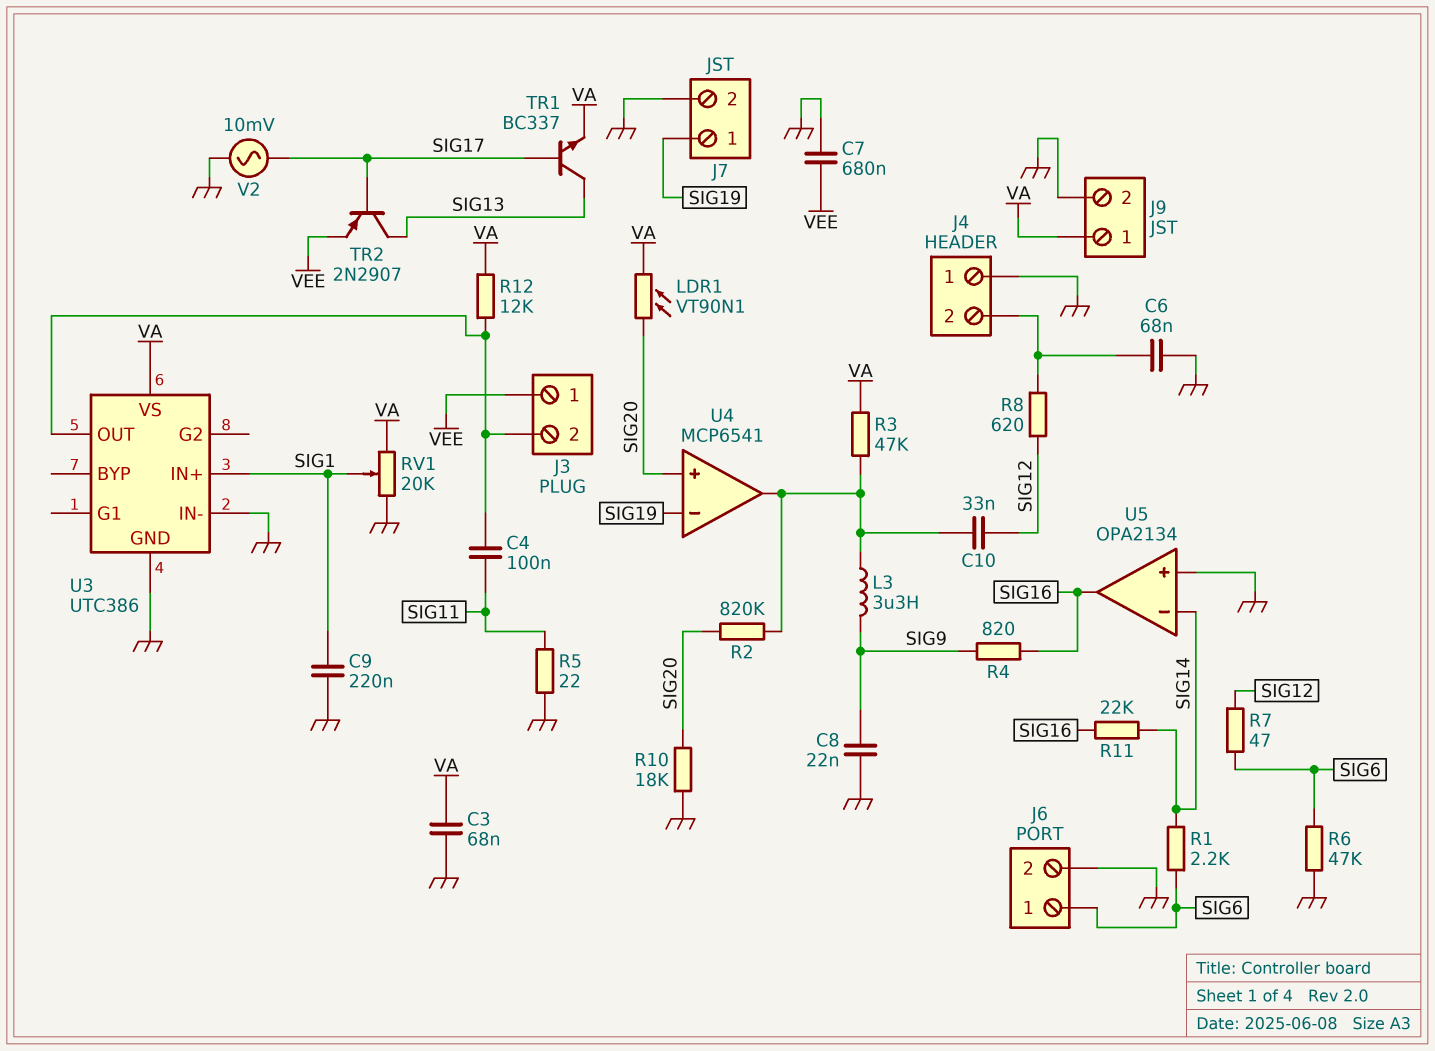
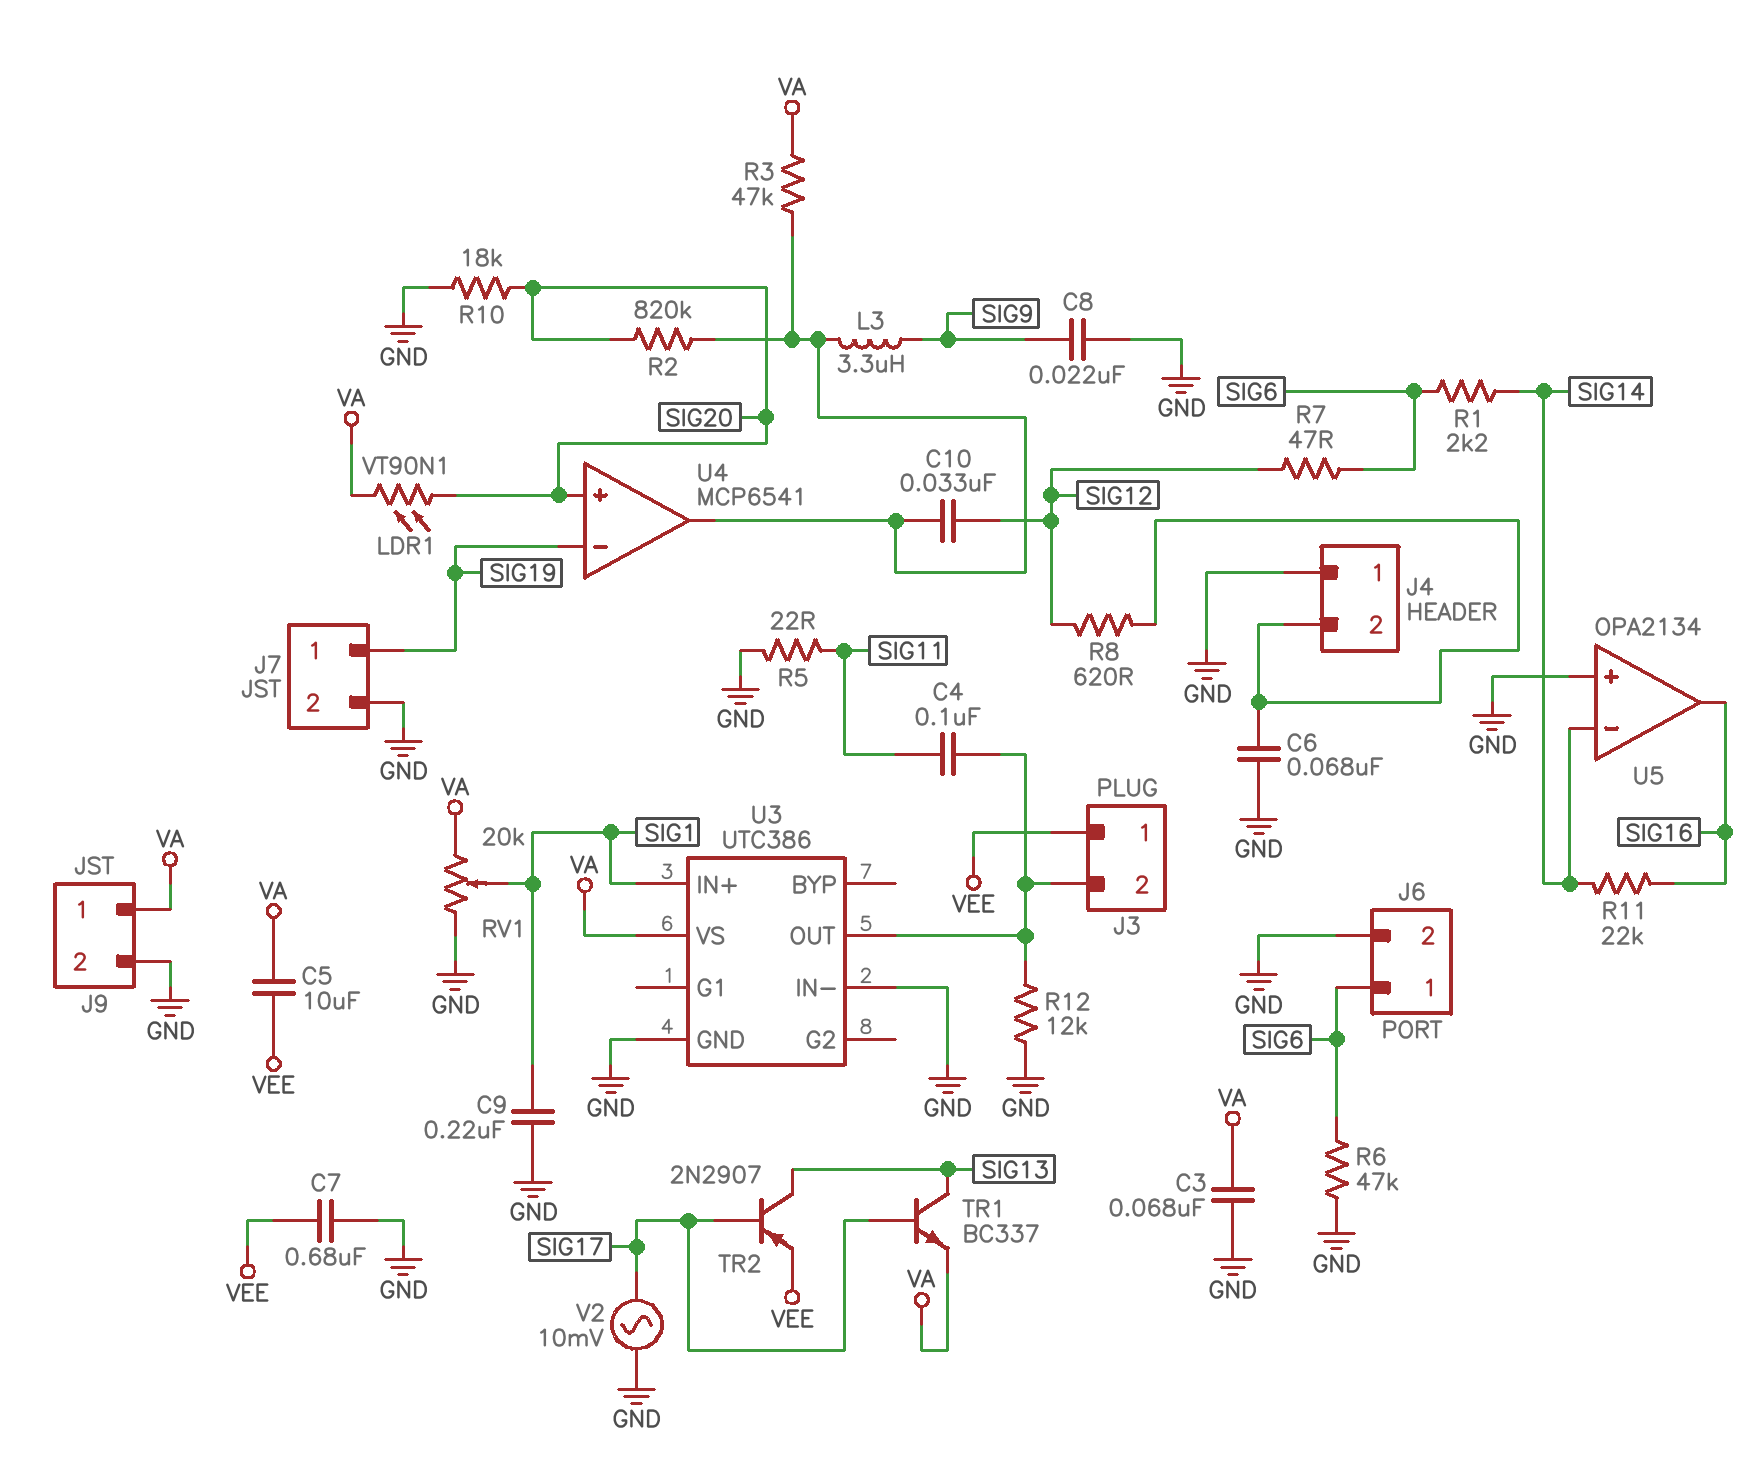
C5: none -> 10uF (VA, VEE)
R4: 820 (SIG9, SIG16) -> none
R12: 12k (J3/2, VA) -> 12k (GND, J3/2)

